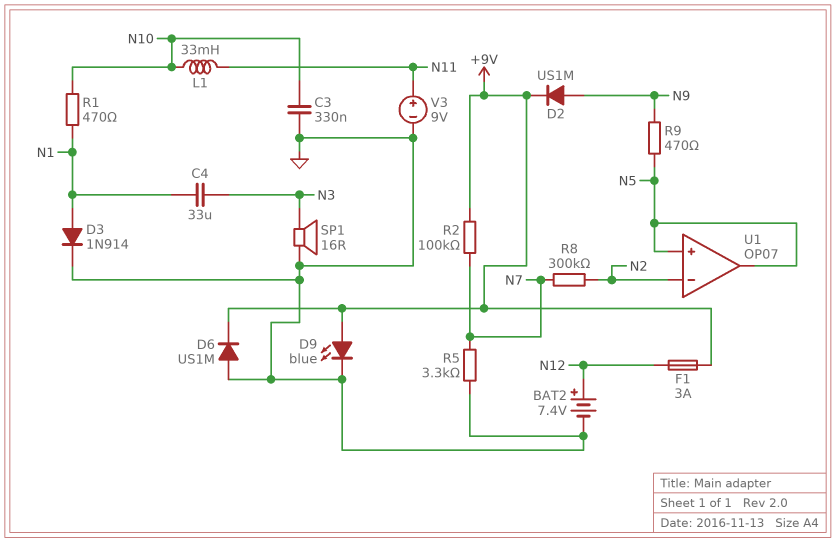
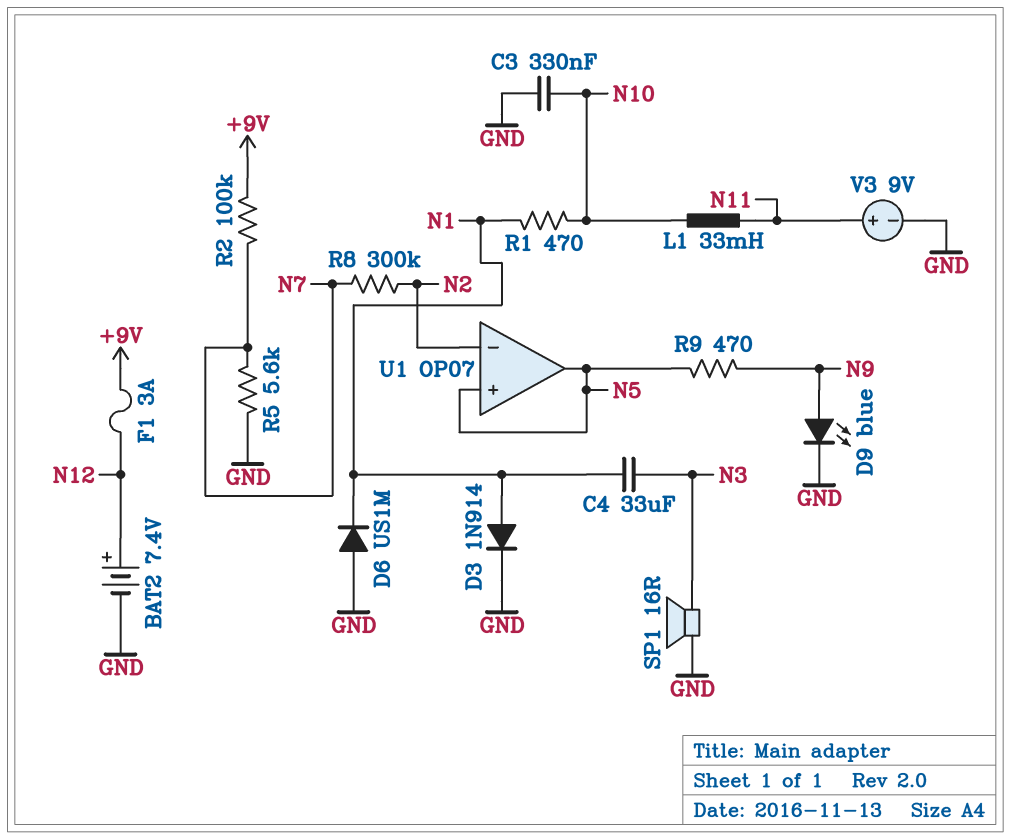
D2: diode US1M (A N9, K +9V) -> none
D6: diode US1M (A GND, K +9V) -> diode US1M (A GND, K N1)
D9: LED blue (A +9V, K GND) -> LED blue (A N9, K GND)
R5: 3.3k (GND, N7) -> 5.6k (GND, N7)

